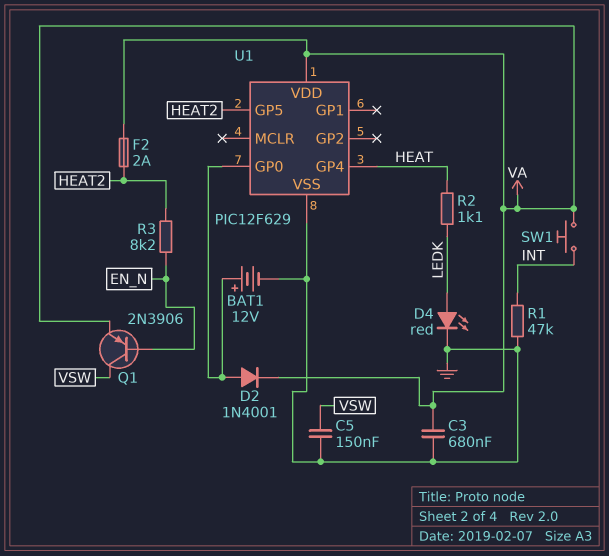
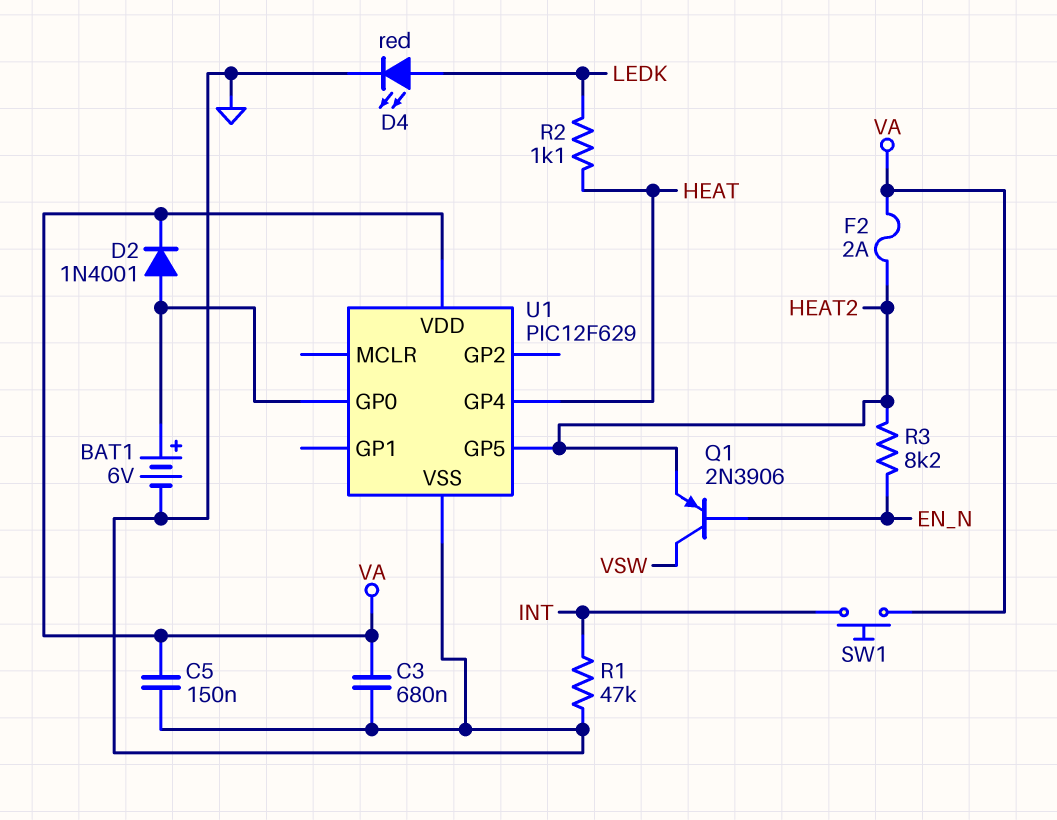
BAT1: 12V (plus U1/GP0, minus GND) -> 6V (plus U1/GP0, minus GND)
C5: 150nF (GND, VSW) -> 150nF (GND, VA)
Q1: PNP 2N3906 (B EN_N, C VSW, E VA) -> PNP 2N3906 (B EN_N, C VSW, E HEAT2)

